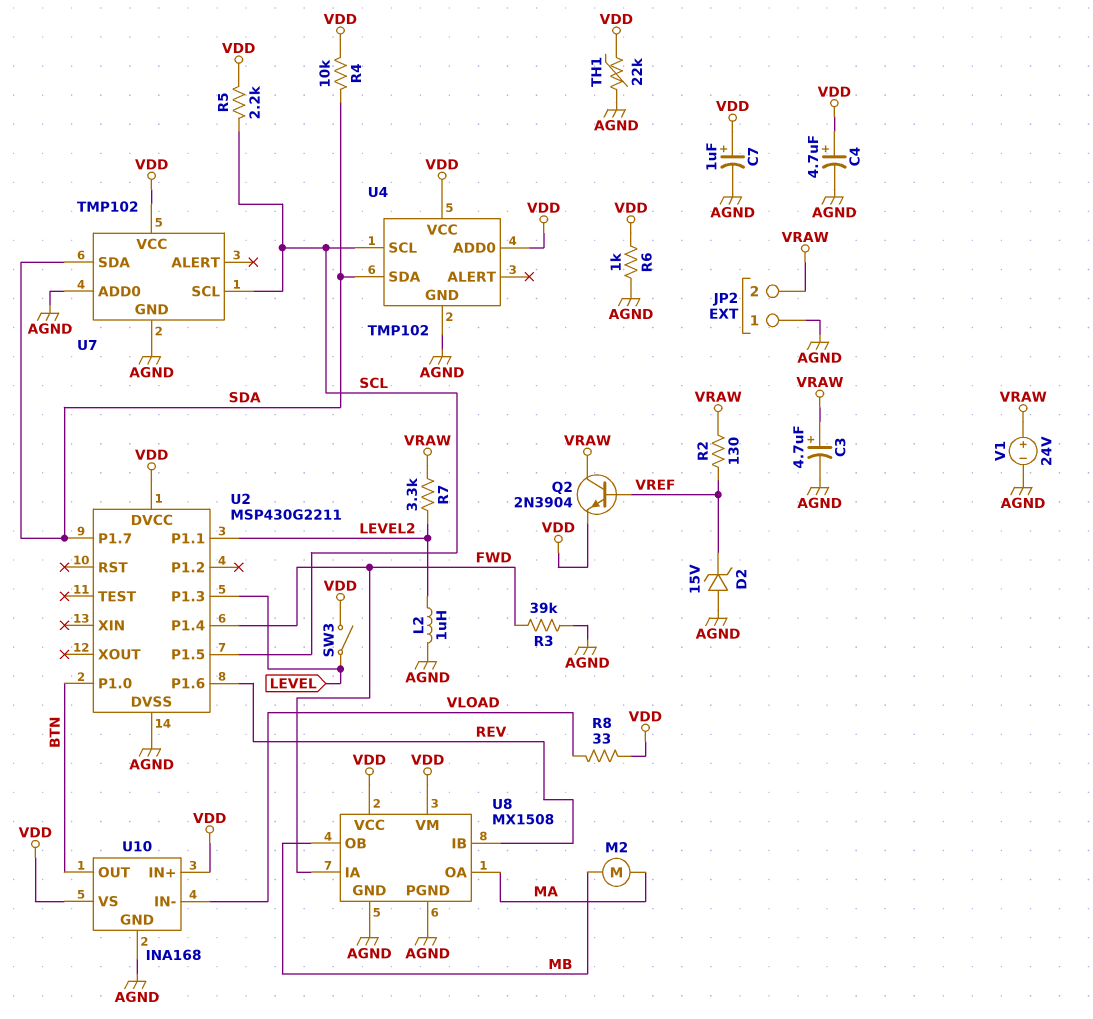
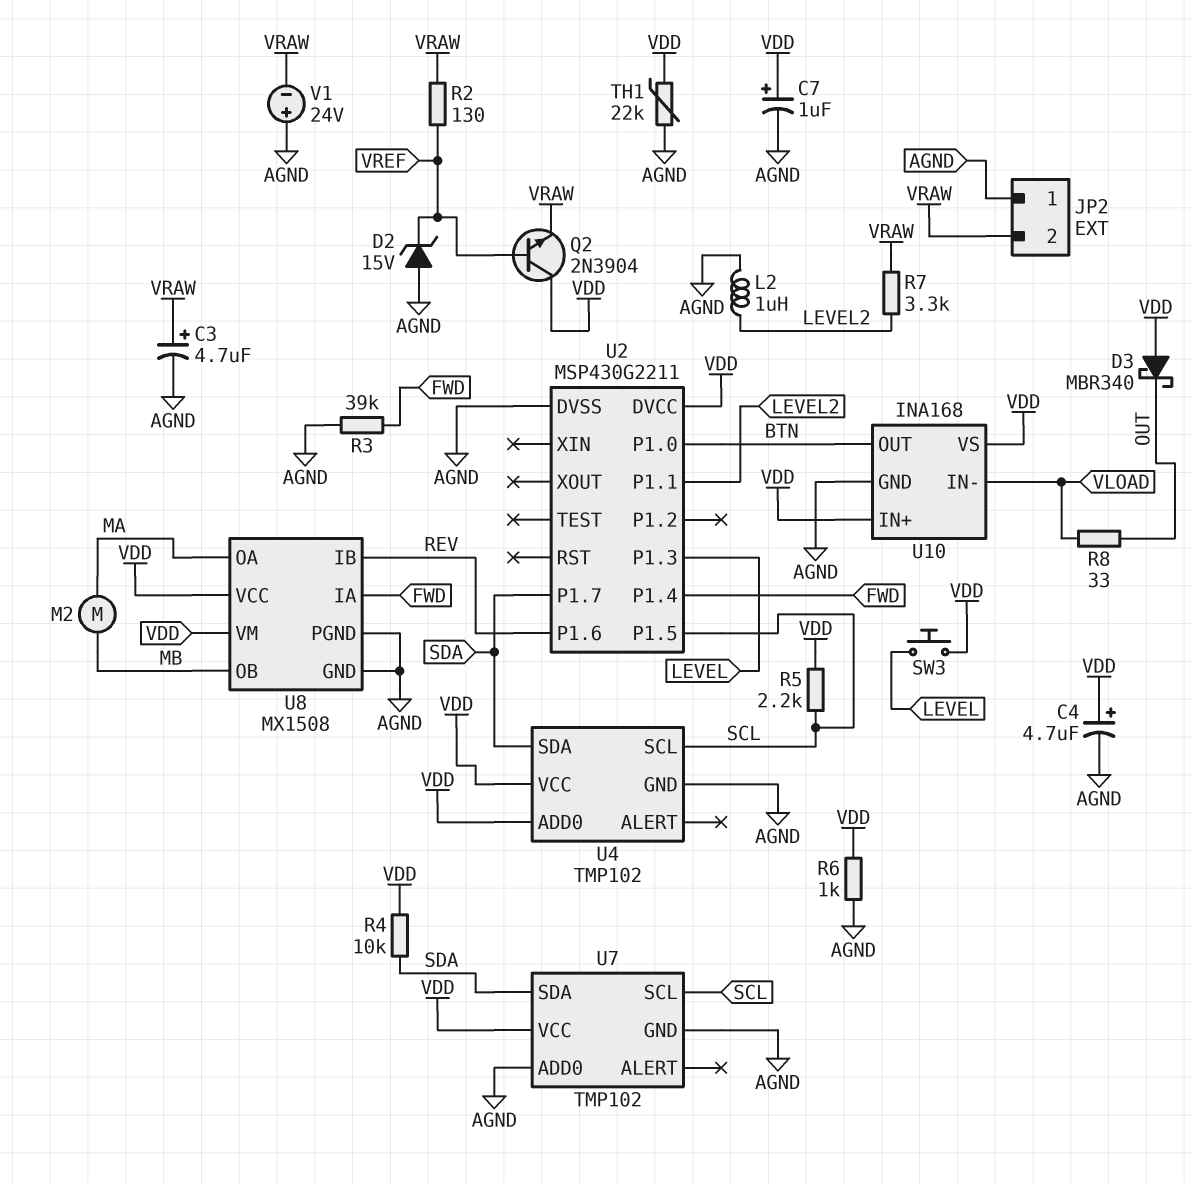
D3: none -> schottky MBR340 (A VDD, K OUT)
Q2: NPN 2N3904 (B VREF, C VRAW, E VDD) -> NPN 2N3904 (B VREF, C VDD, E VRAW)
R8: 33 (VDD, VLOAD) -> 33 (OUT, VLOAD)
SW3: switch (LEVEL, VDD) -> button (LEVEL, VDD)
V1: 24V (plus VRAW, minus AGND) -> 24V (plus AGND, minus VRAW)

